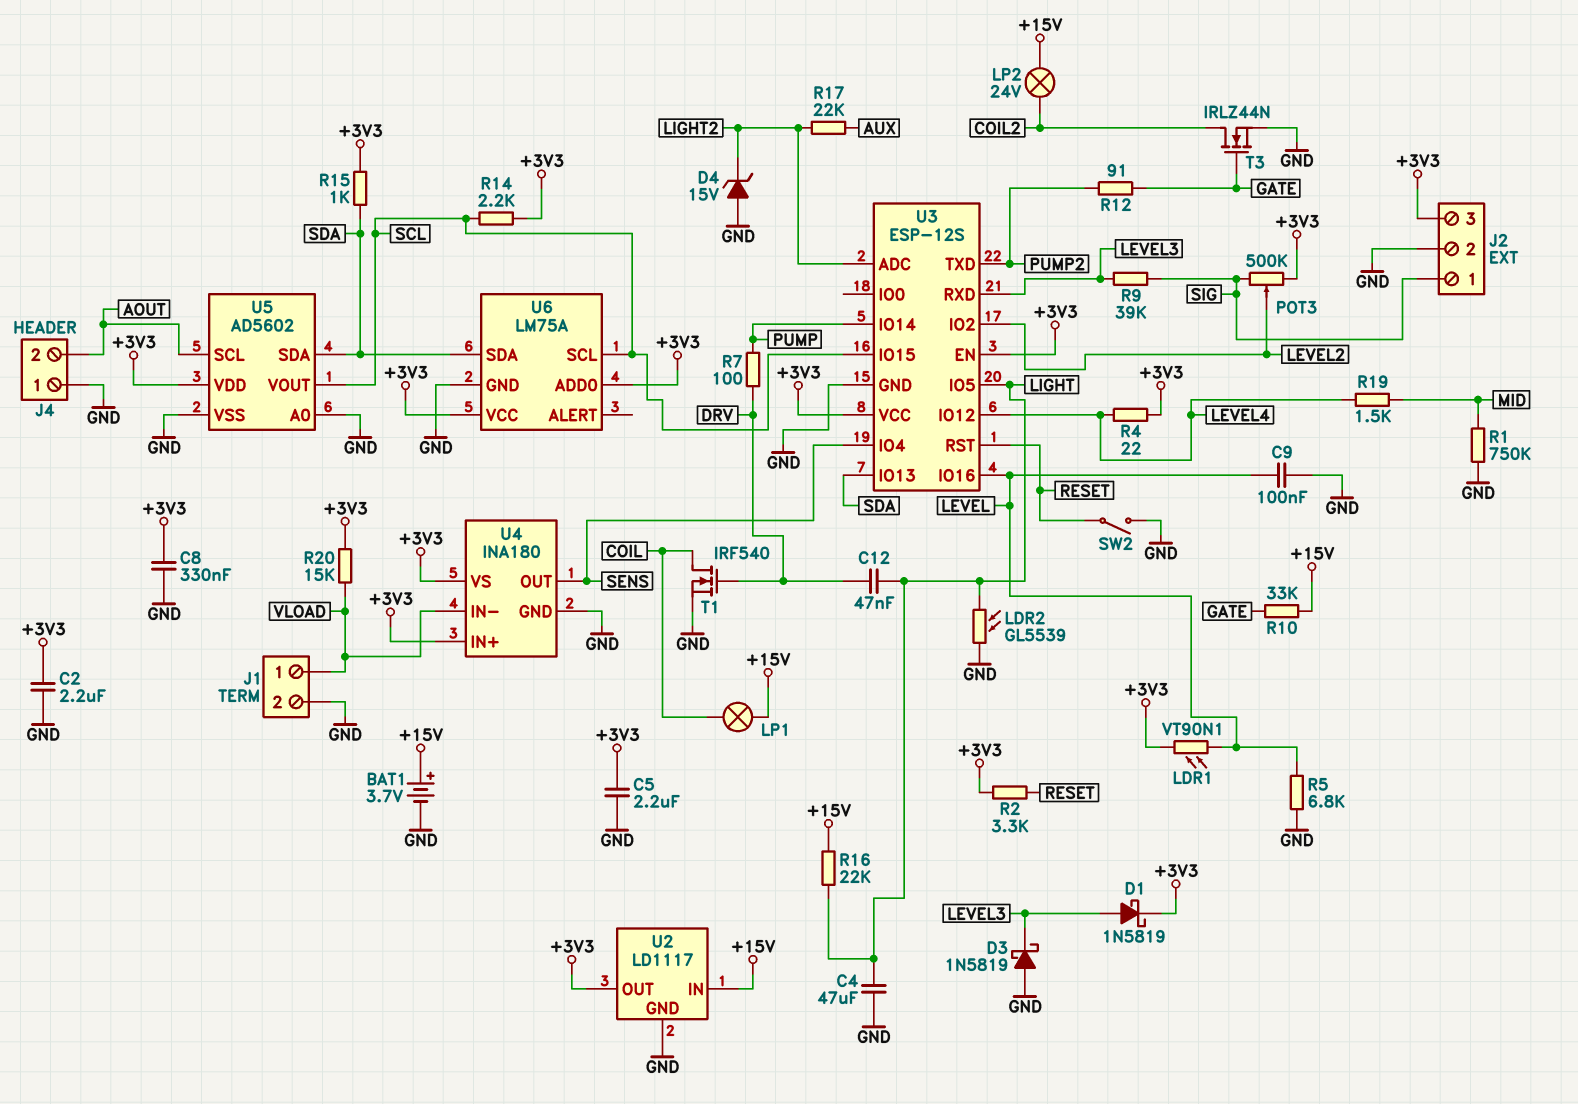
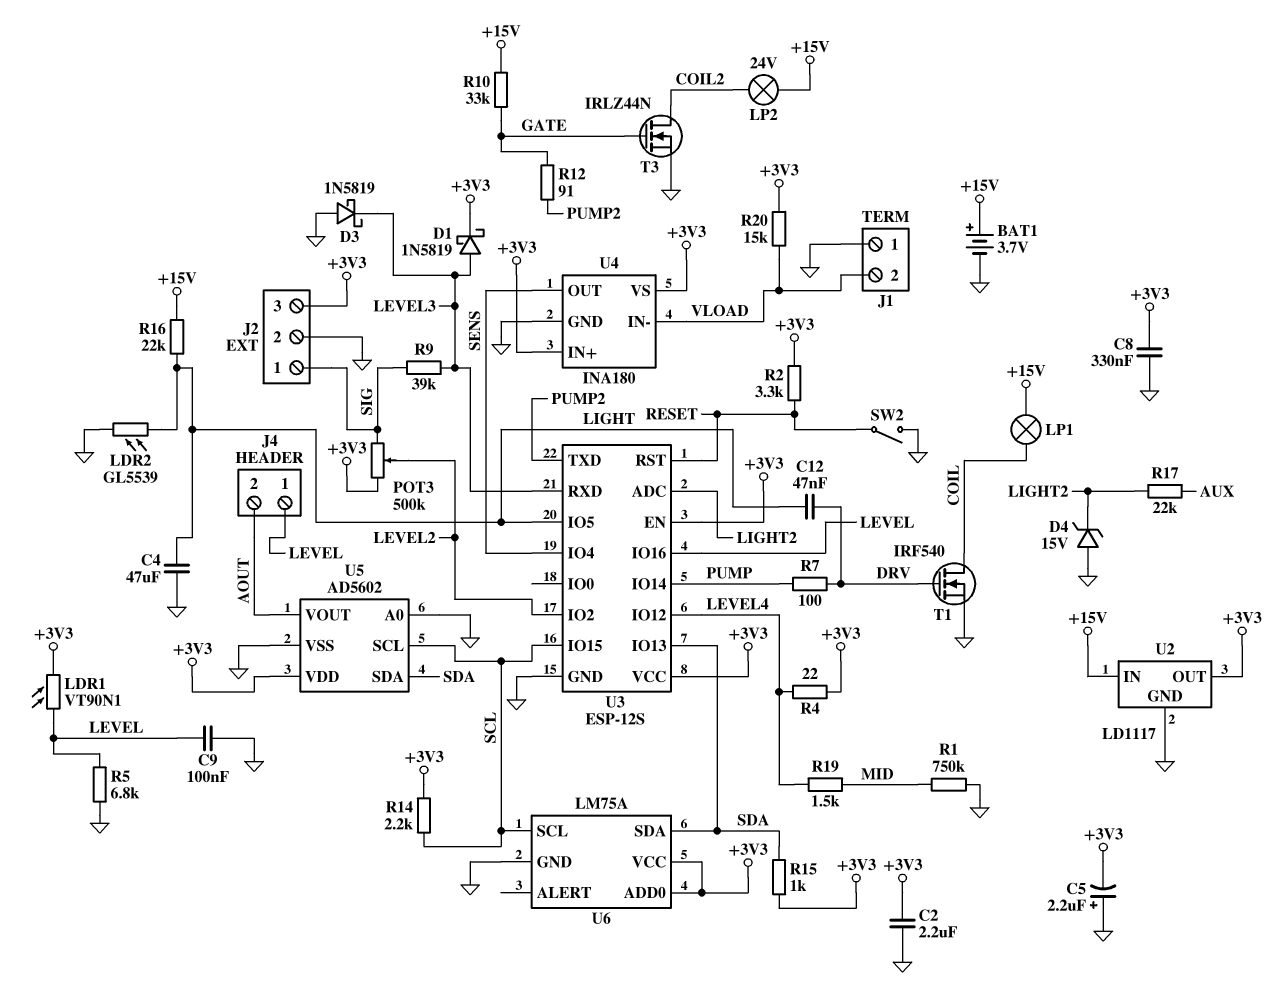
C5: 2.2uF (+3V3, GND) -> 2.2uF (plus GND, minus +3V3)
J1 pin 1: VLOAD -> GND
J1 pin 2: GND -> VLOAD
J4 pin 1: GND -> LEVEL
U5 pin SCL: AOUT -> SCL
U5 pin VOUT: SCL -> AOUT

